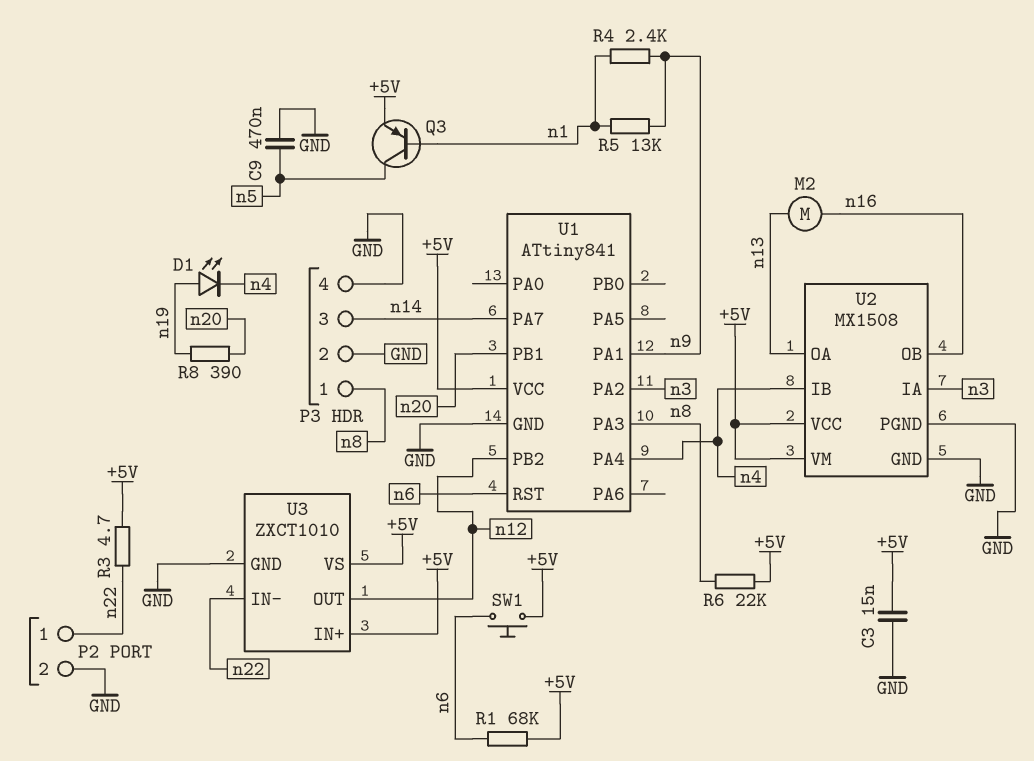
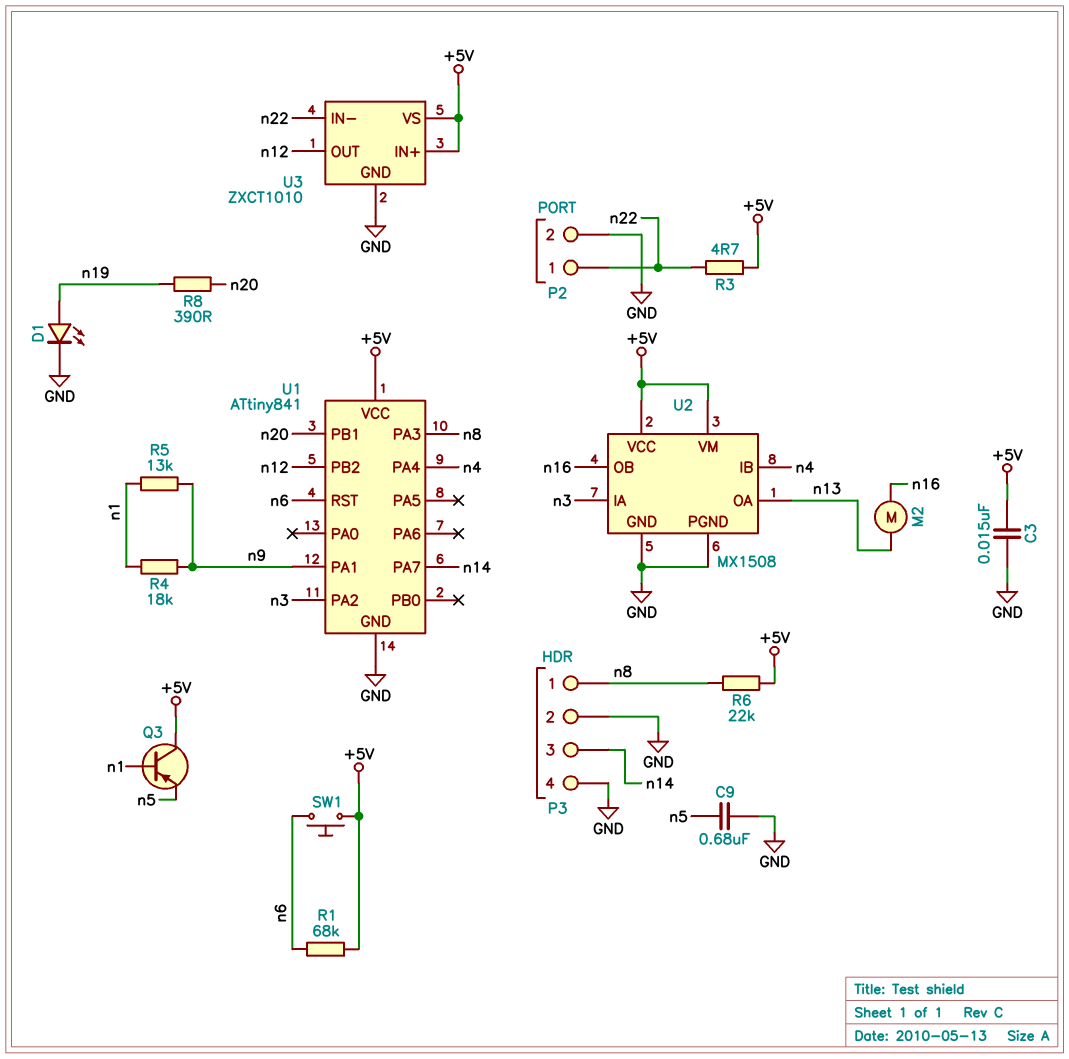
C9: 470nF (GND, n5) -> 680nF (GND, n5)
D1: LED (A n19, K n4) -> LED (A n19, K GND)
Q3: PNP (B n1, C n5, E +5V) -> PNP (B n1, C +5V, E n5)
R4: 2.4k (n1, n9) -> 18k (n1, n9)

